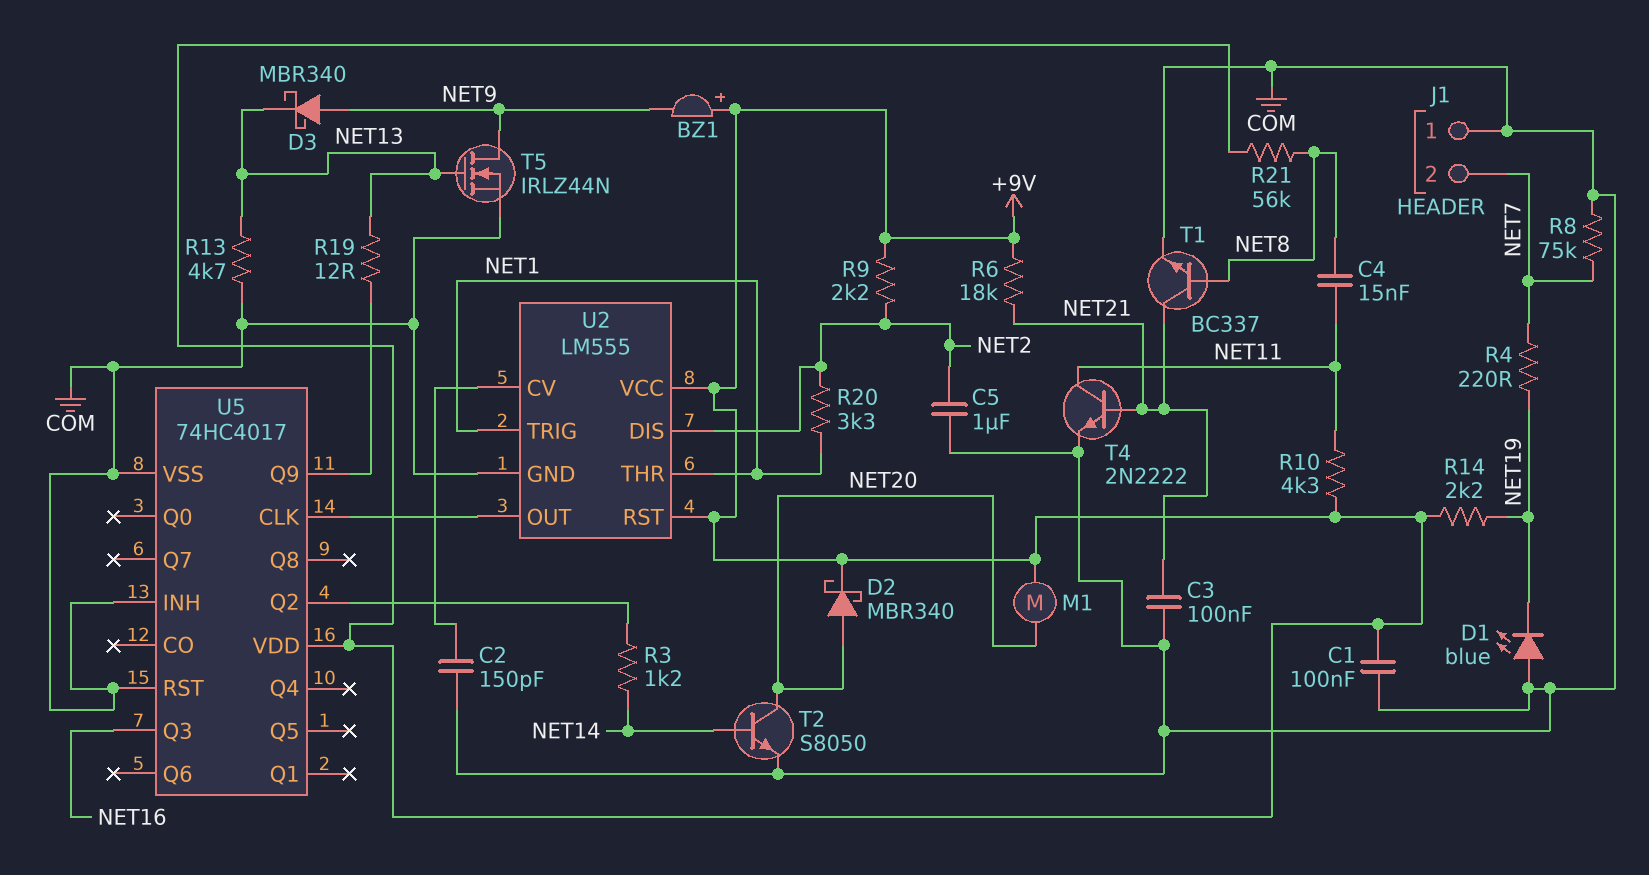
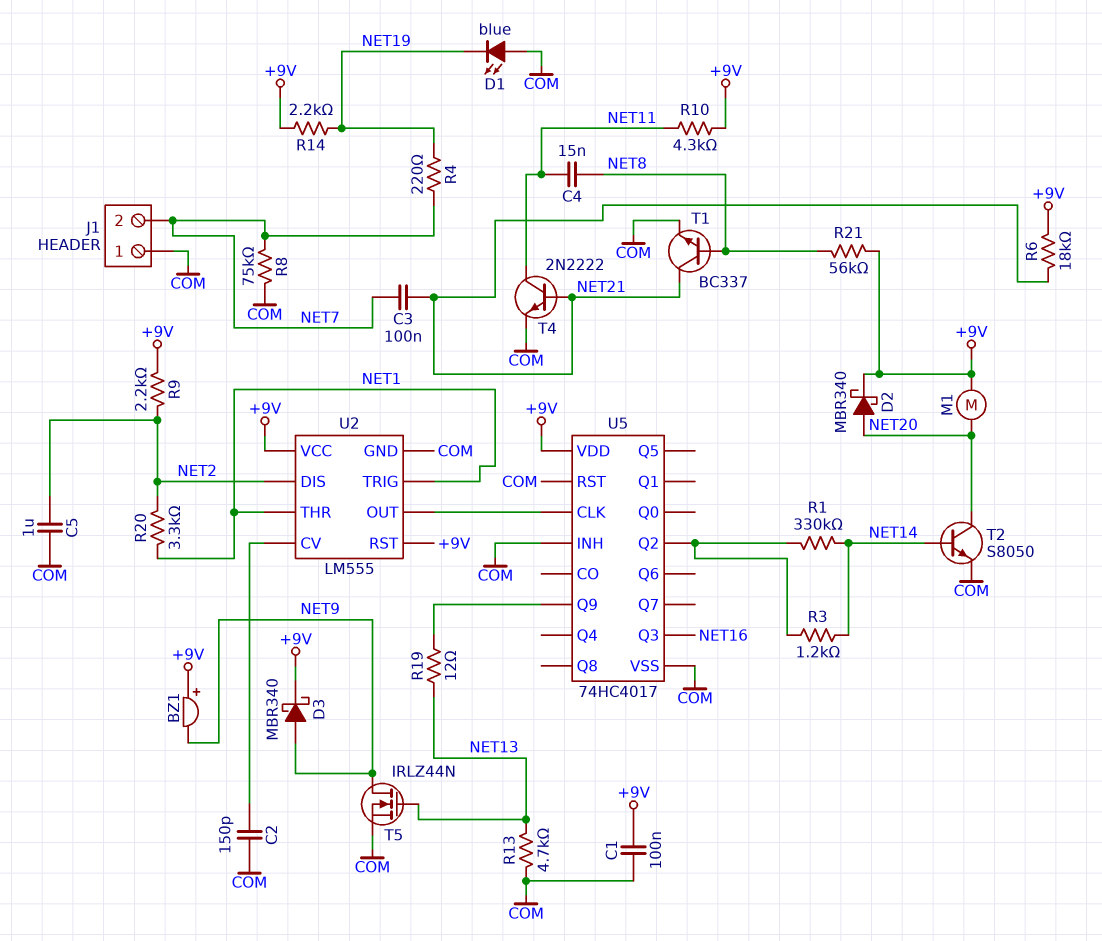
C3: 100nF (COM, NET21) -> 100nF (NET7, NET21)
D3: schottky MBR340 (A NET9, K NET13) -> schottky MBR340 (A NET9, K +9V)
R1: none -> 330k (NET14, U5/Q2)

